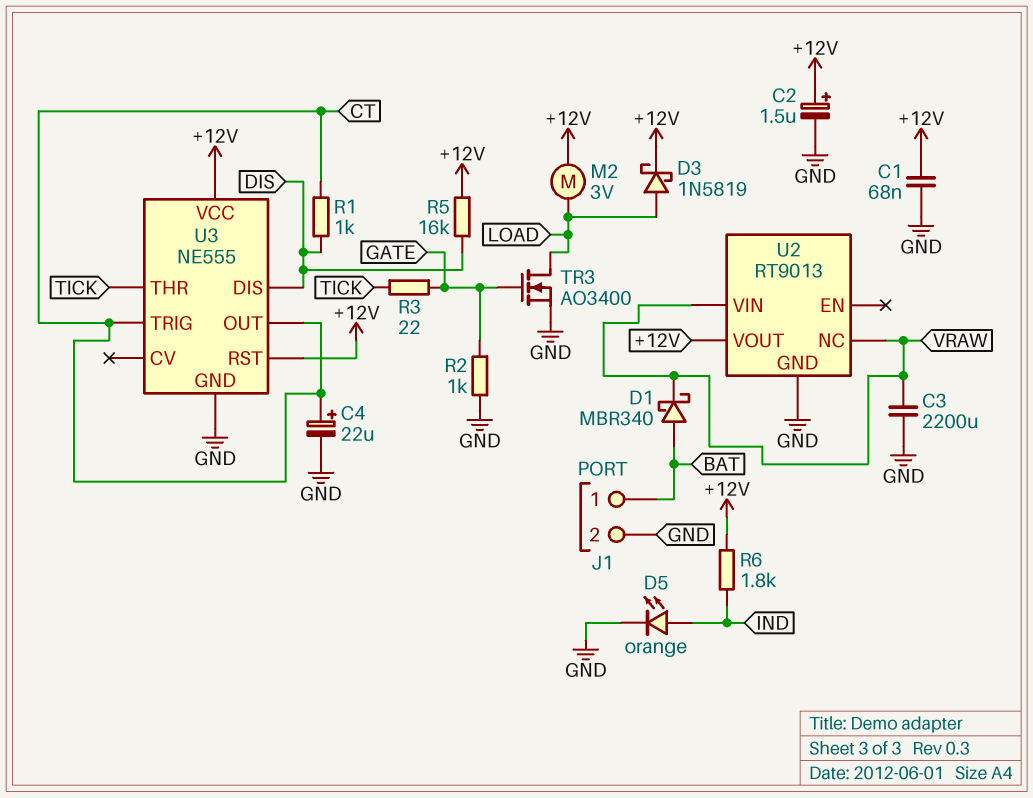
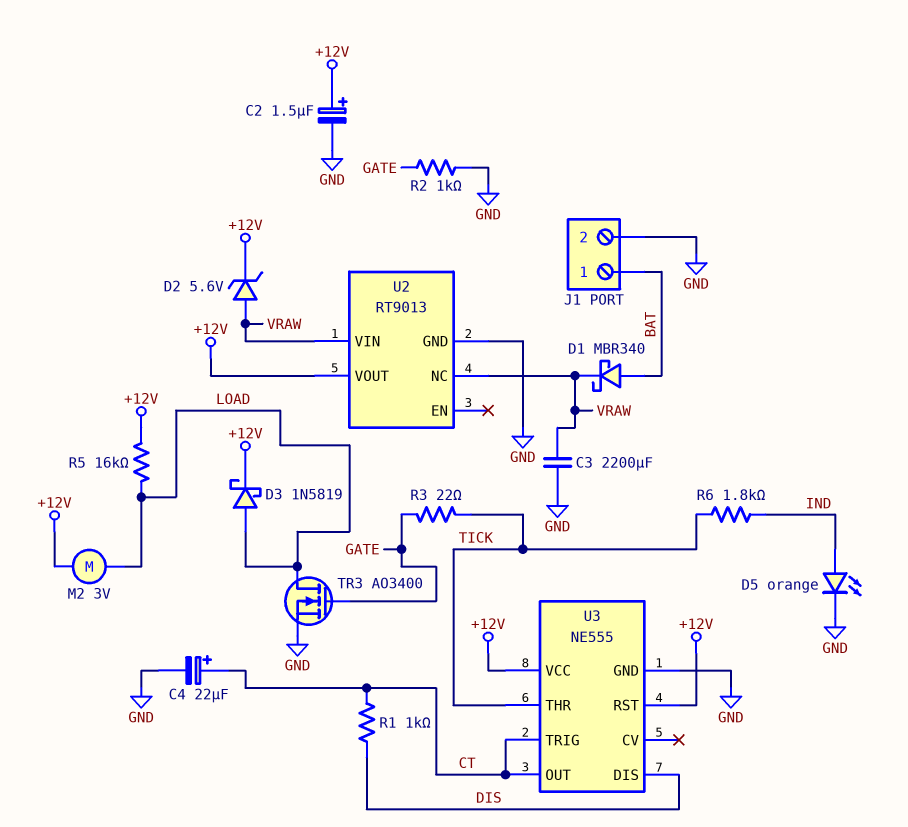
C1: 68nF (+12V, GND) -> none
D2: none -> zener 5.6V (A VRAW, K +12V)
R5: 16k (+12V, DIS) -> 16k (+12V, LOAD)
R6: 1.8k (+12V, IND) -> 1.8k (IND, TICK)

